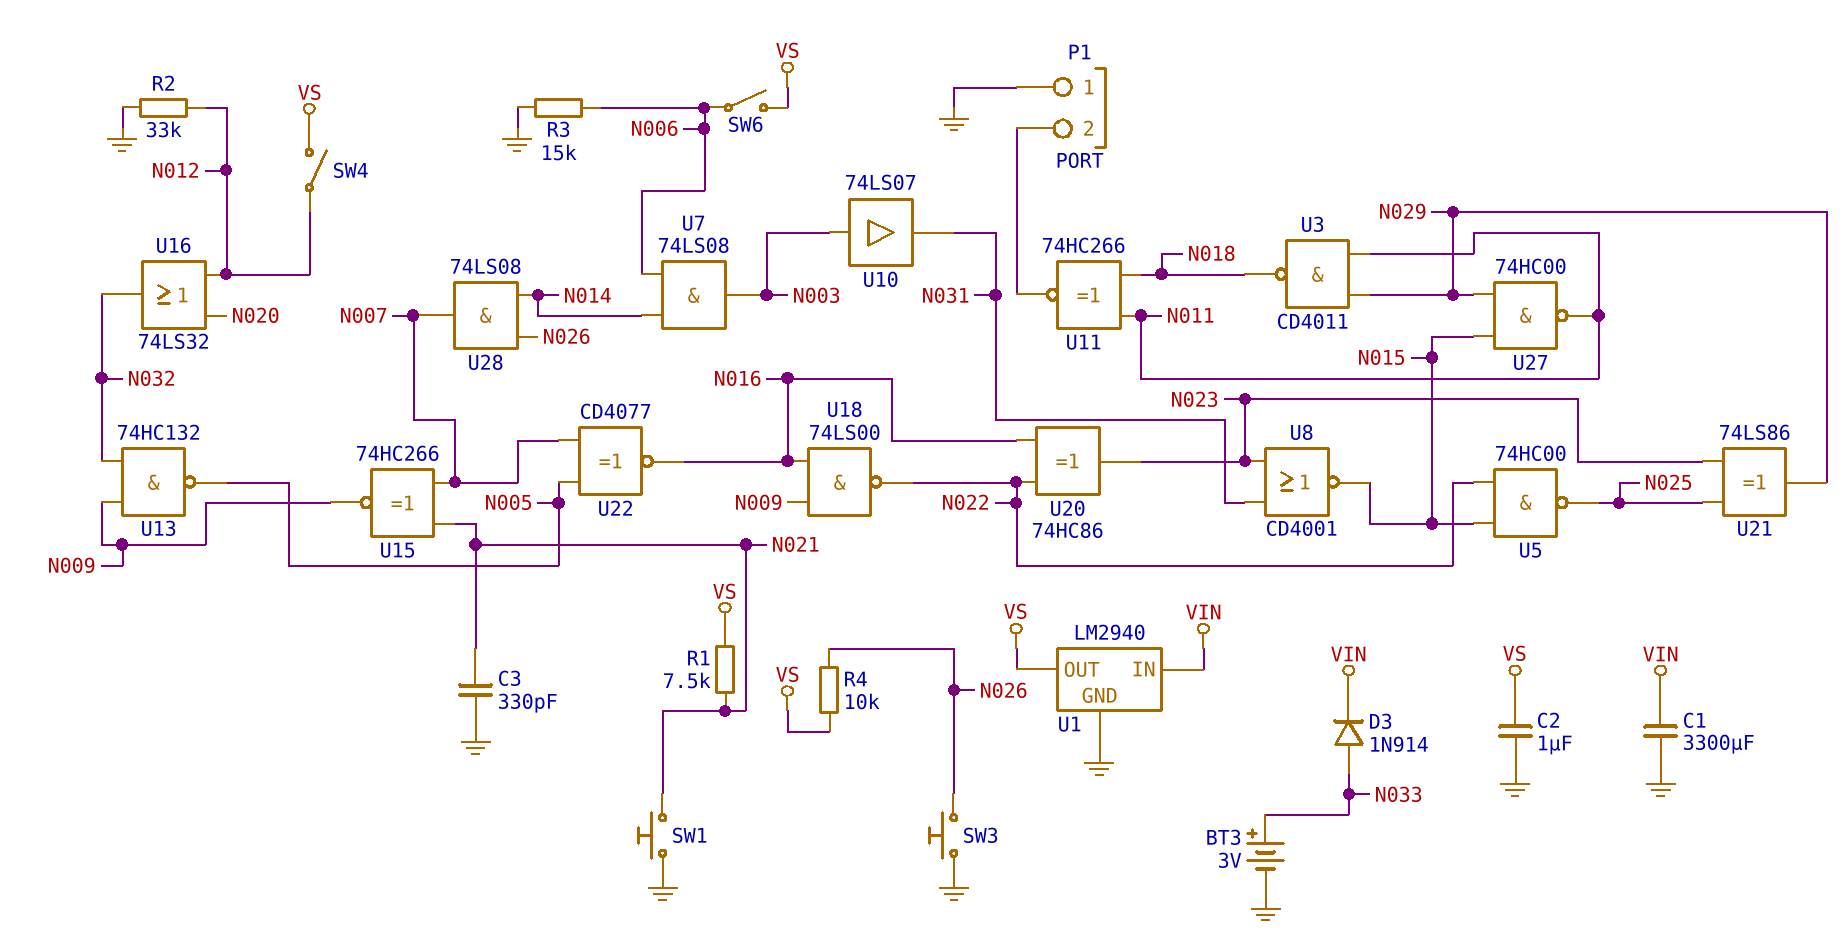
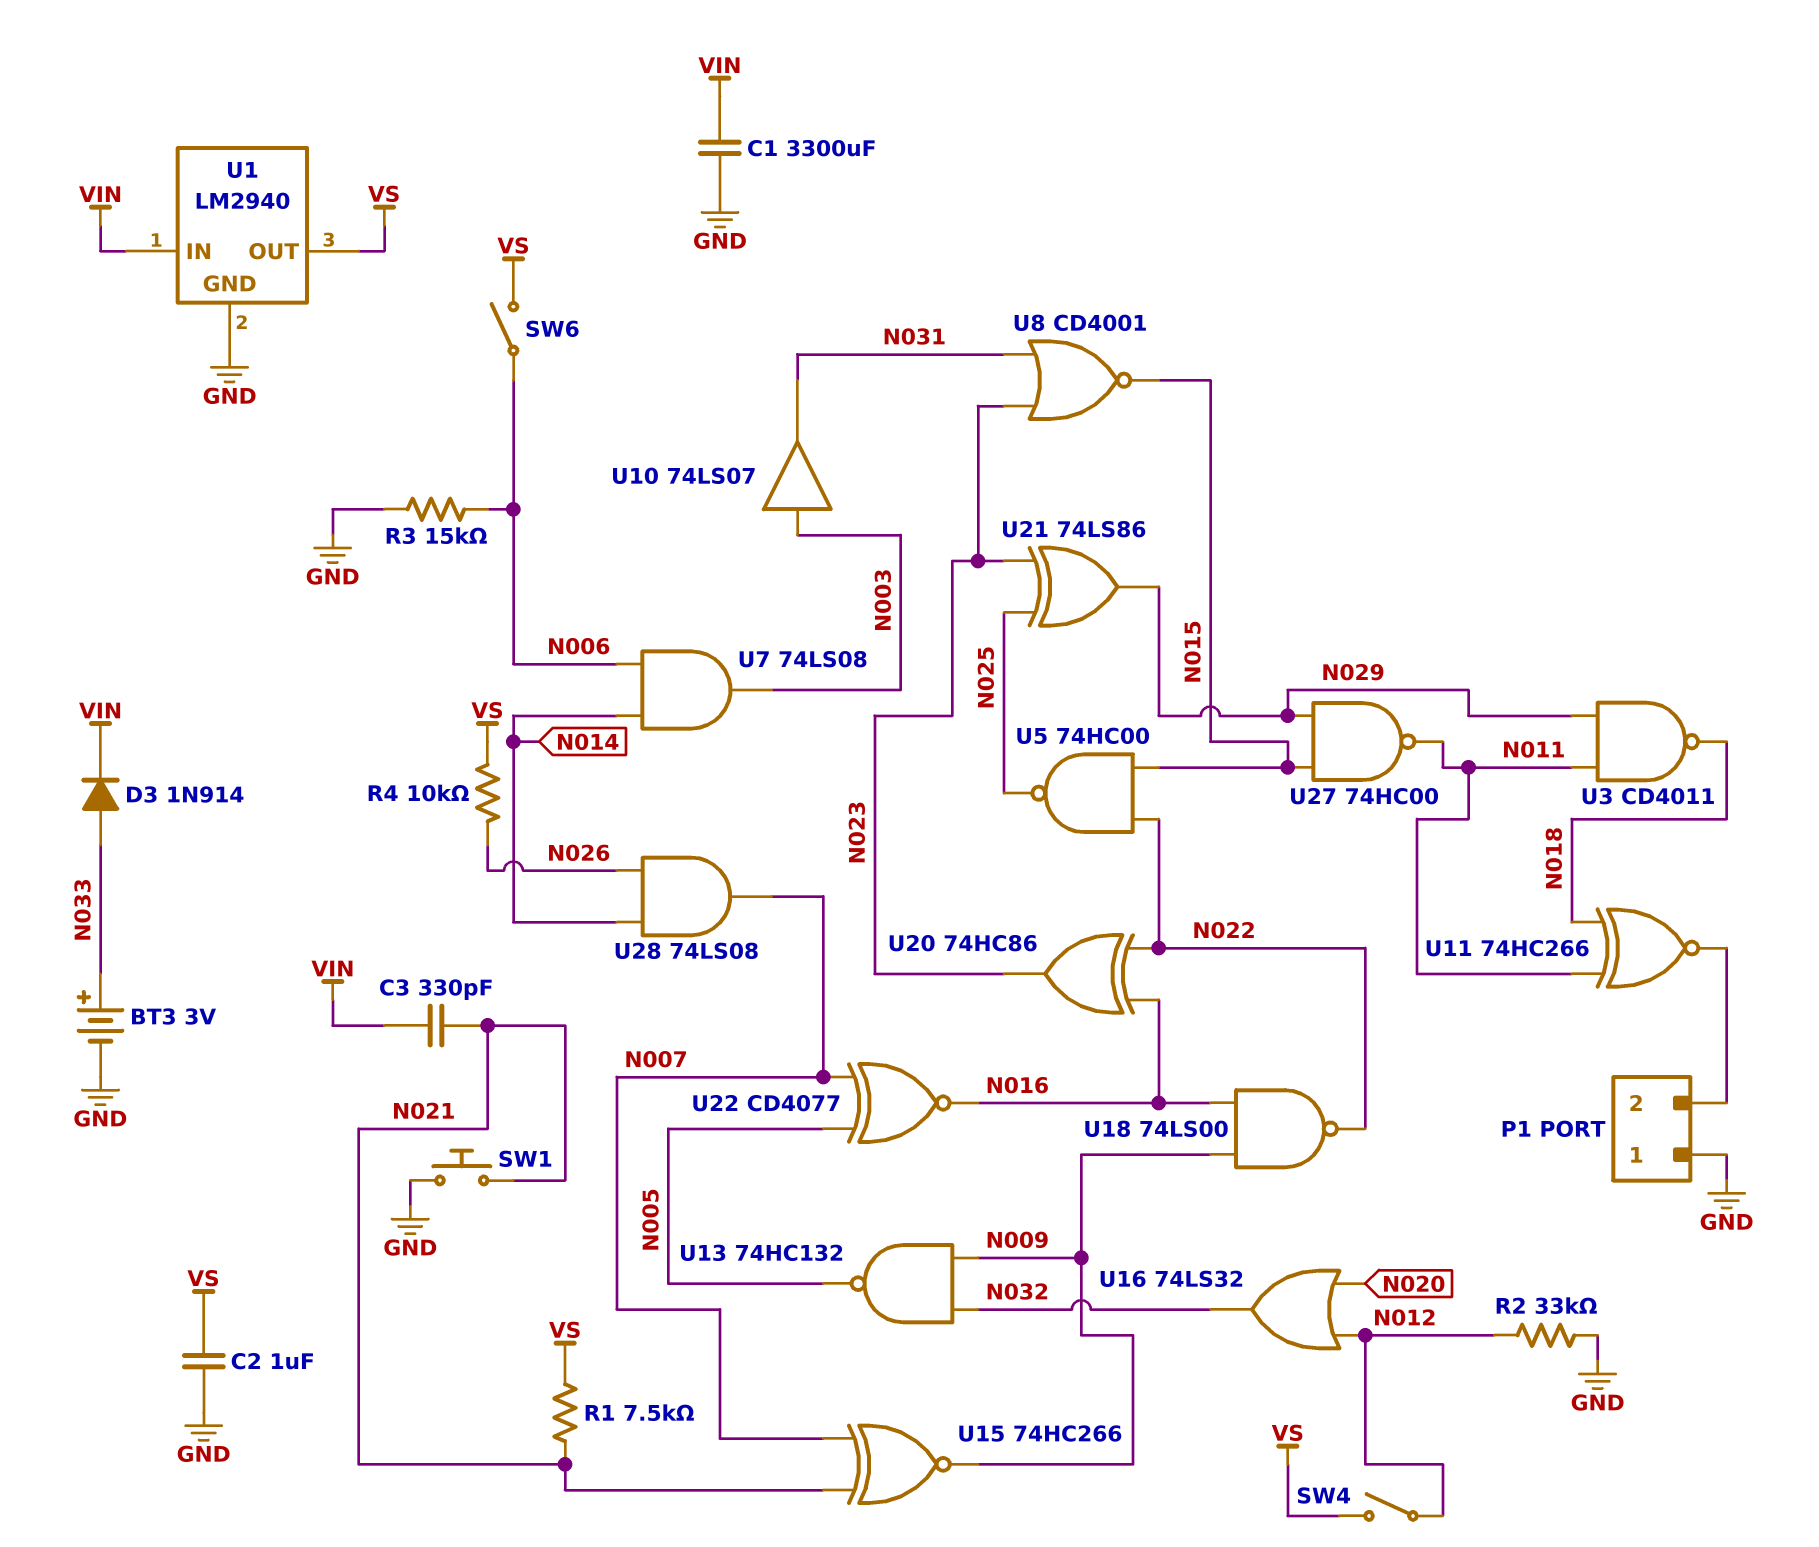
C3: 330pF (GND, N021) -> 330pF (N021, VIN)
SW3: button (GND, N026) -> none

